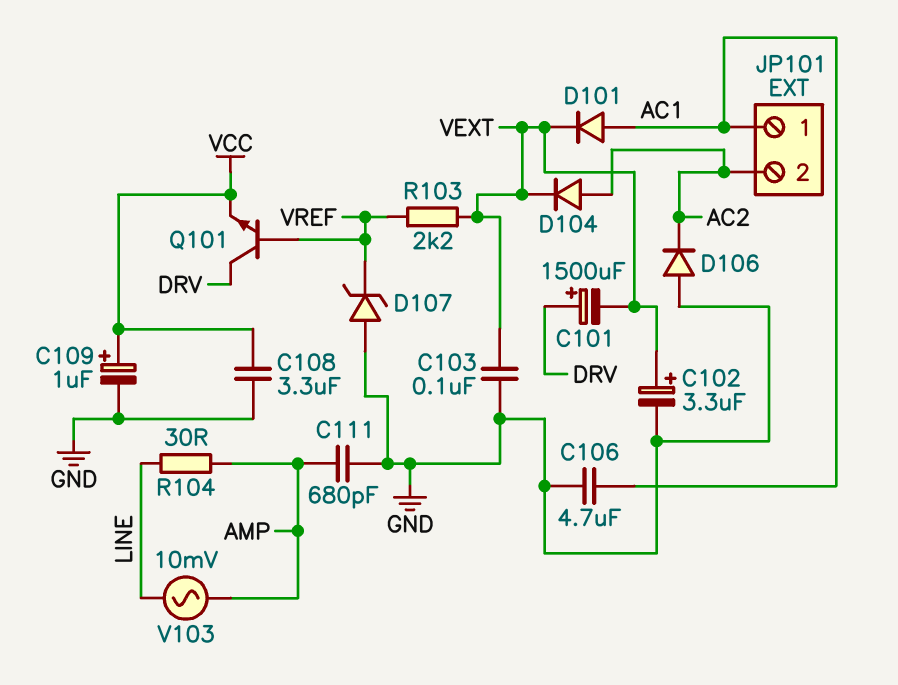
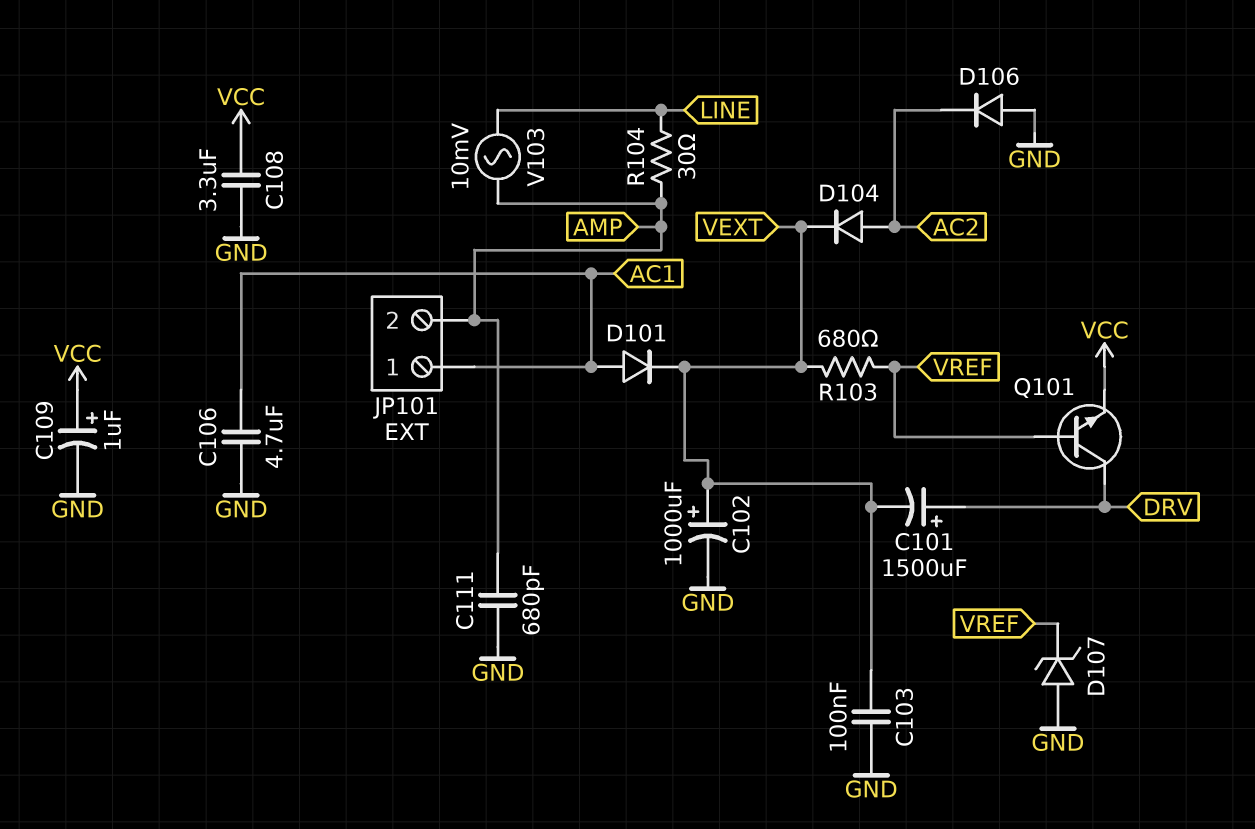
C102: 3.3uF (plus VEXT, minus GND) -> 1000uF (plus VEXT, minus GND)
JP101 pin 2: AC2 -> AMP
R103: 2.2k (VEXT, VREF) -> 680 (VEXT, VREF)

